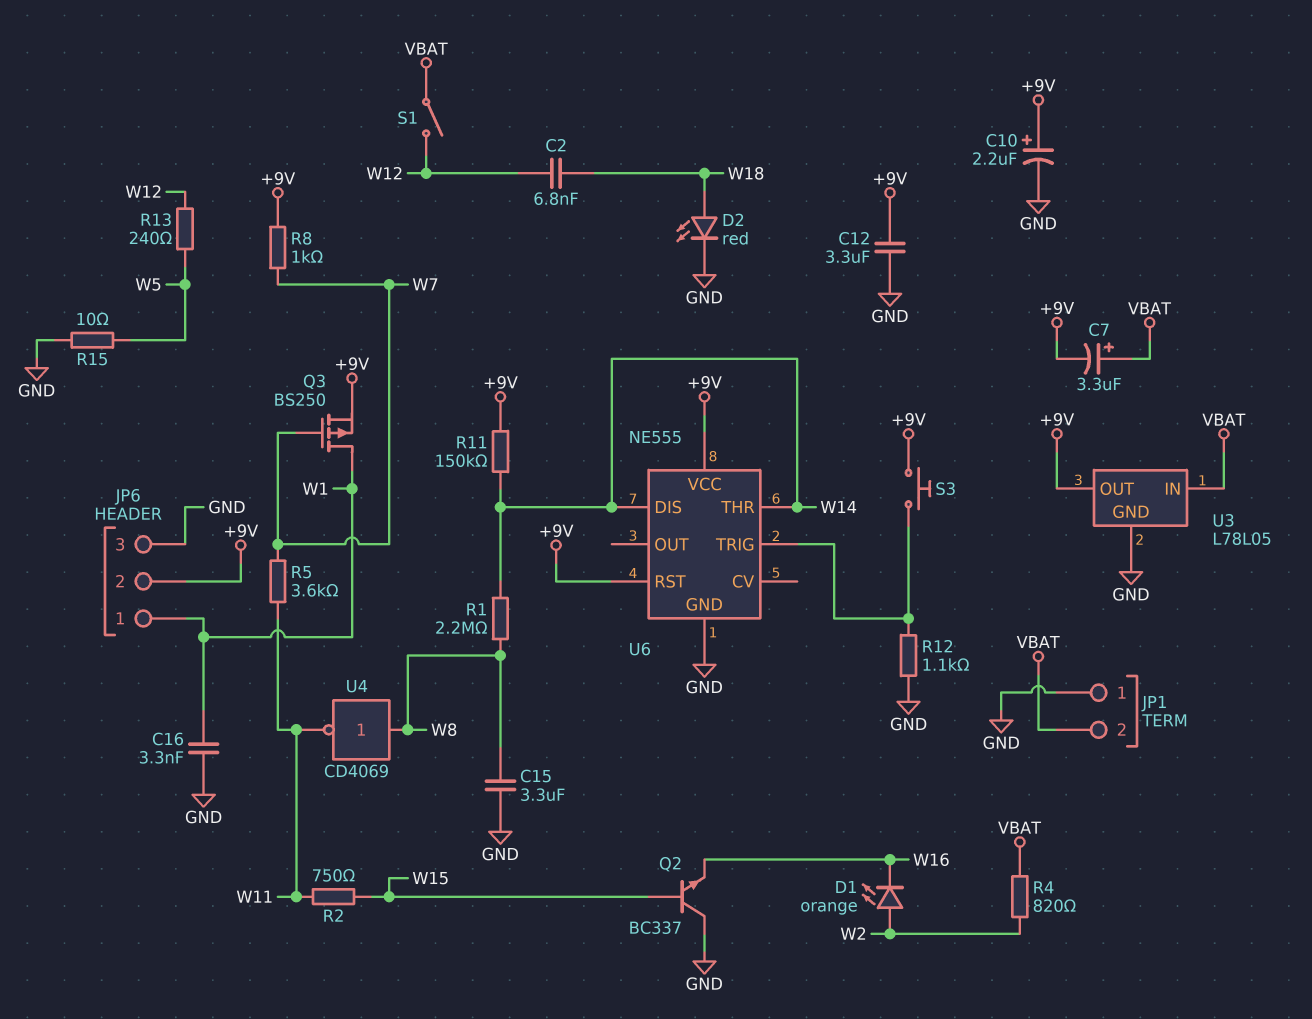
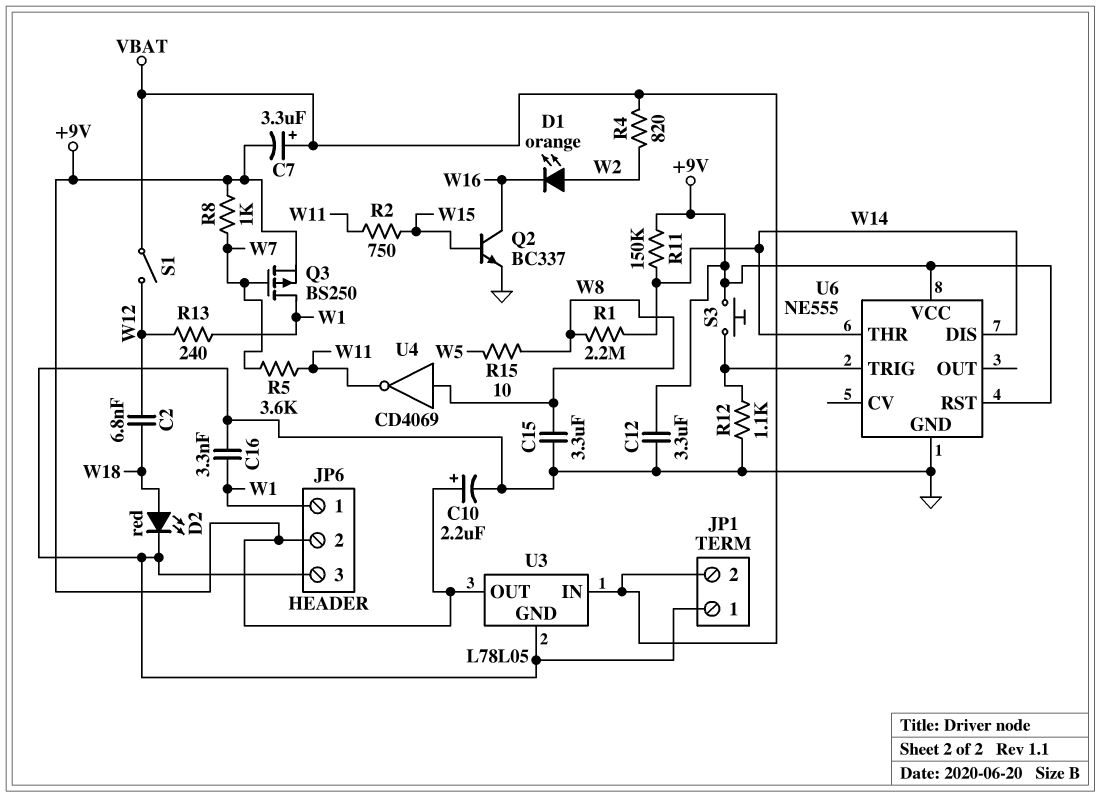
Q2: NPN BC337 (B W15, C GND, E W16) -> NPN BC337 (B W15, C W16, E GND)
R13: 240 (W5, W12) -> 240 (W1, W12)
R15: 10 (GND, W5) -> 10 (W5, W8)

